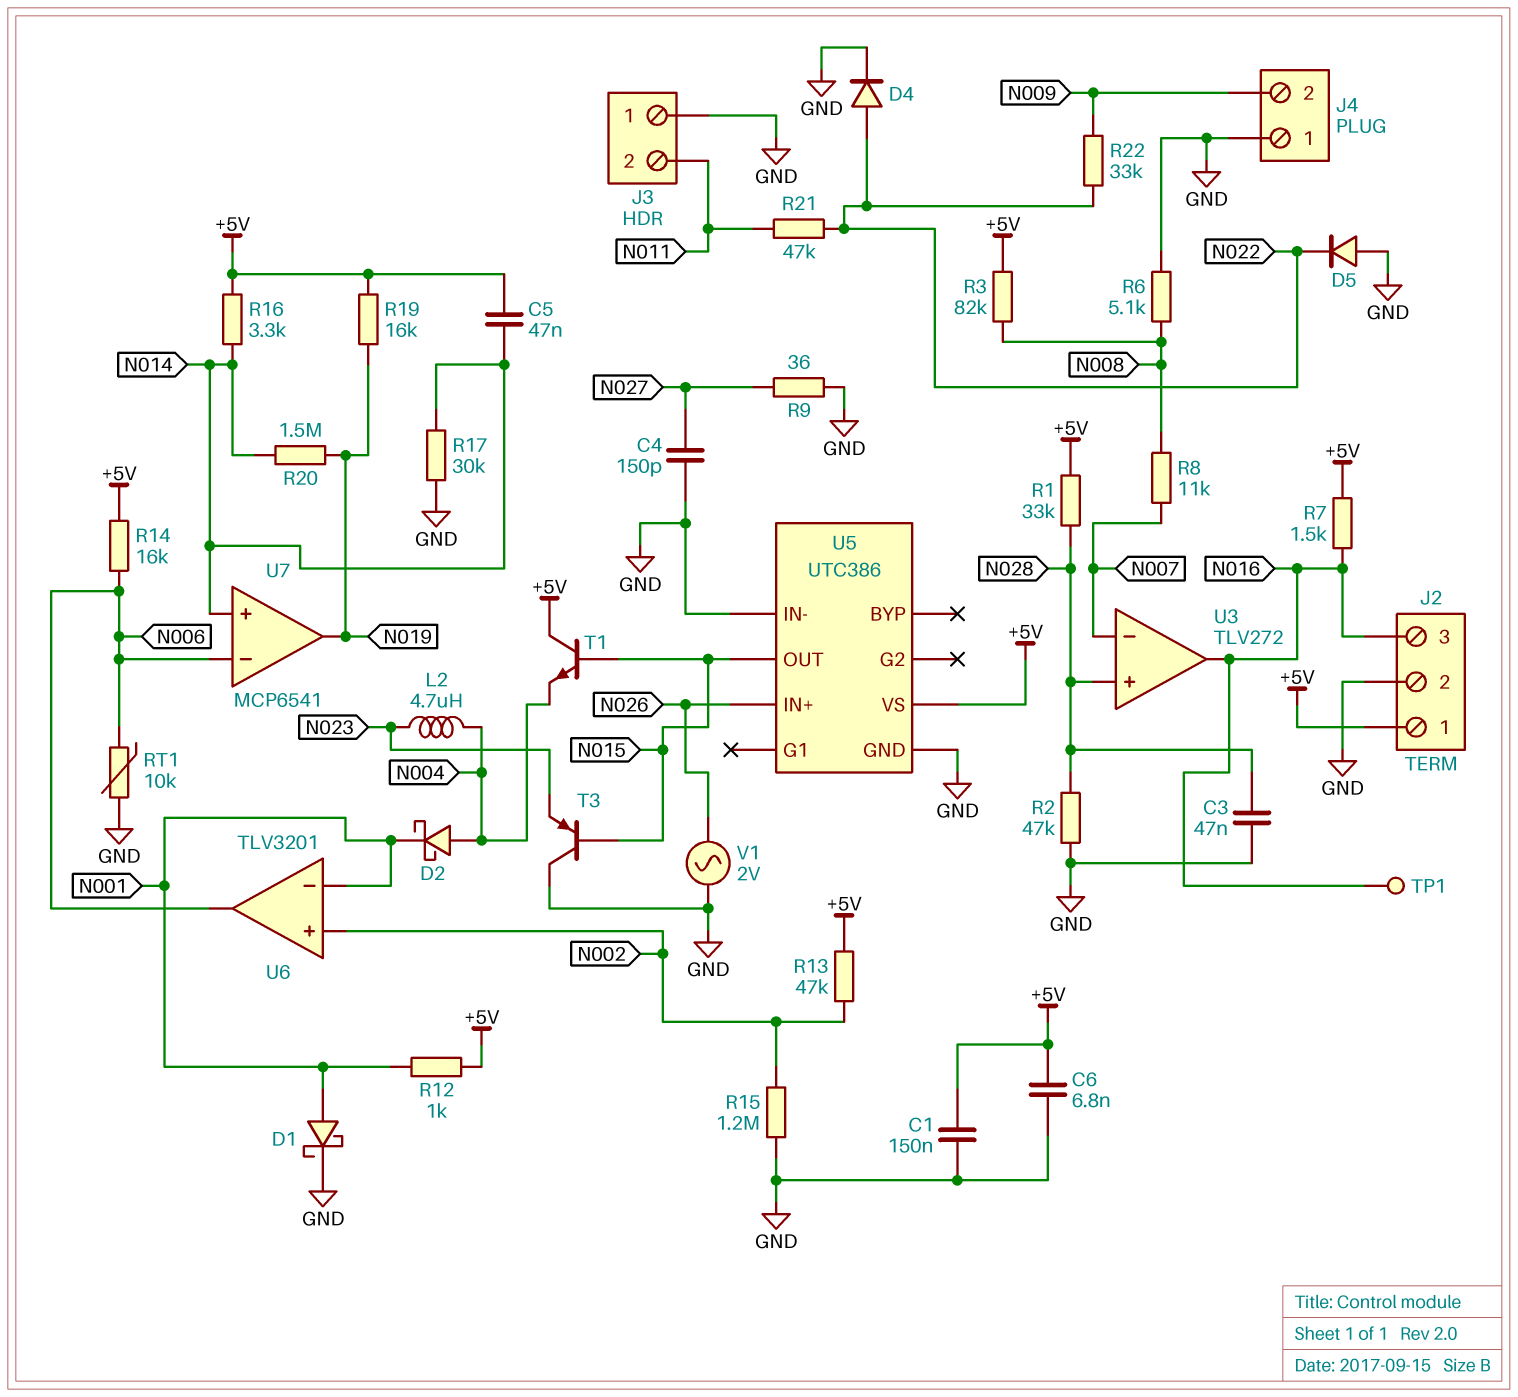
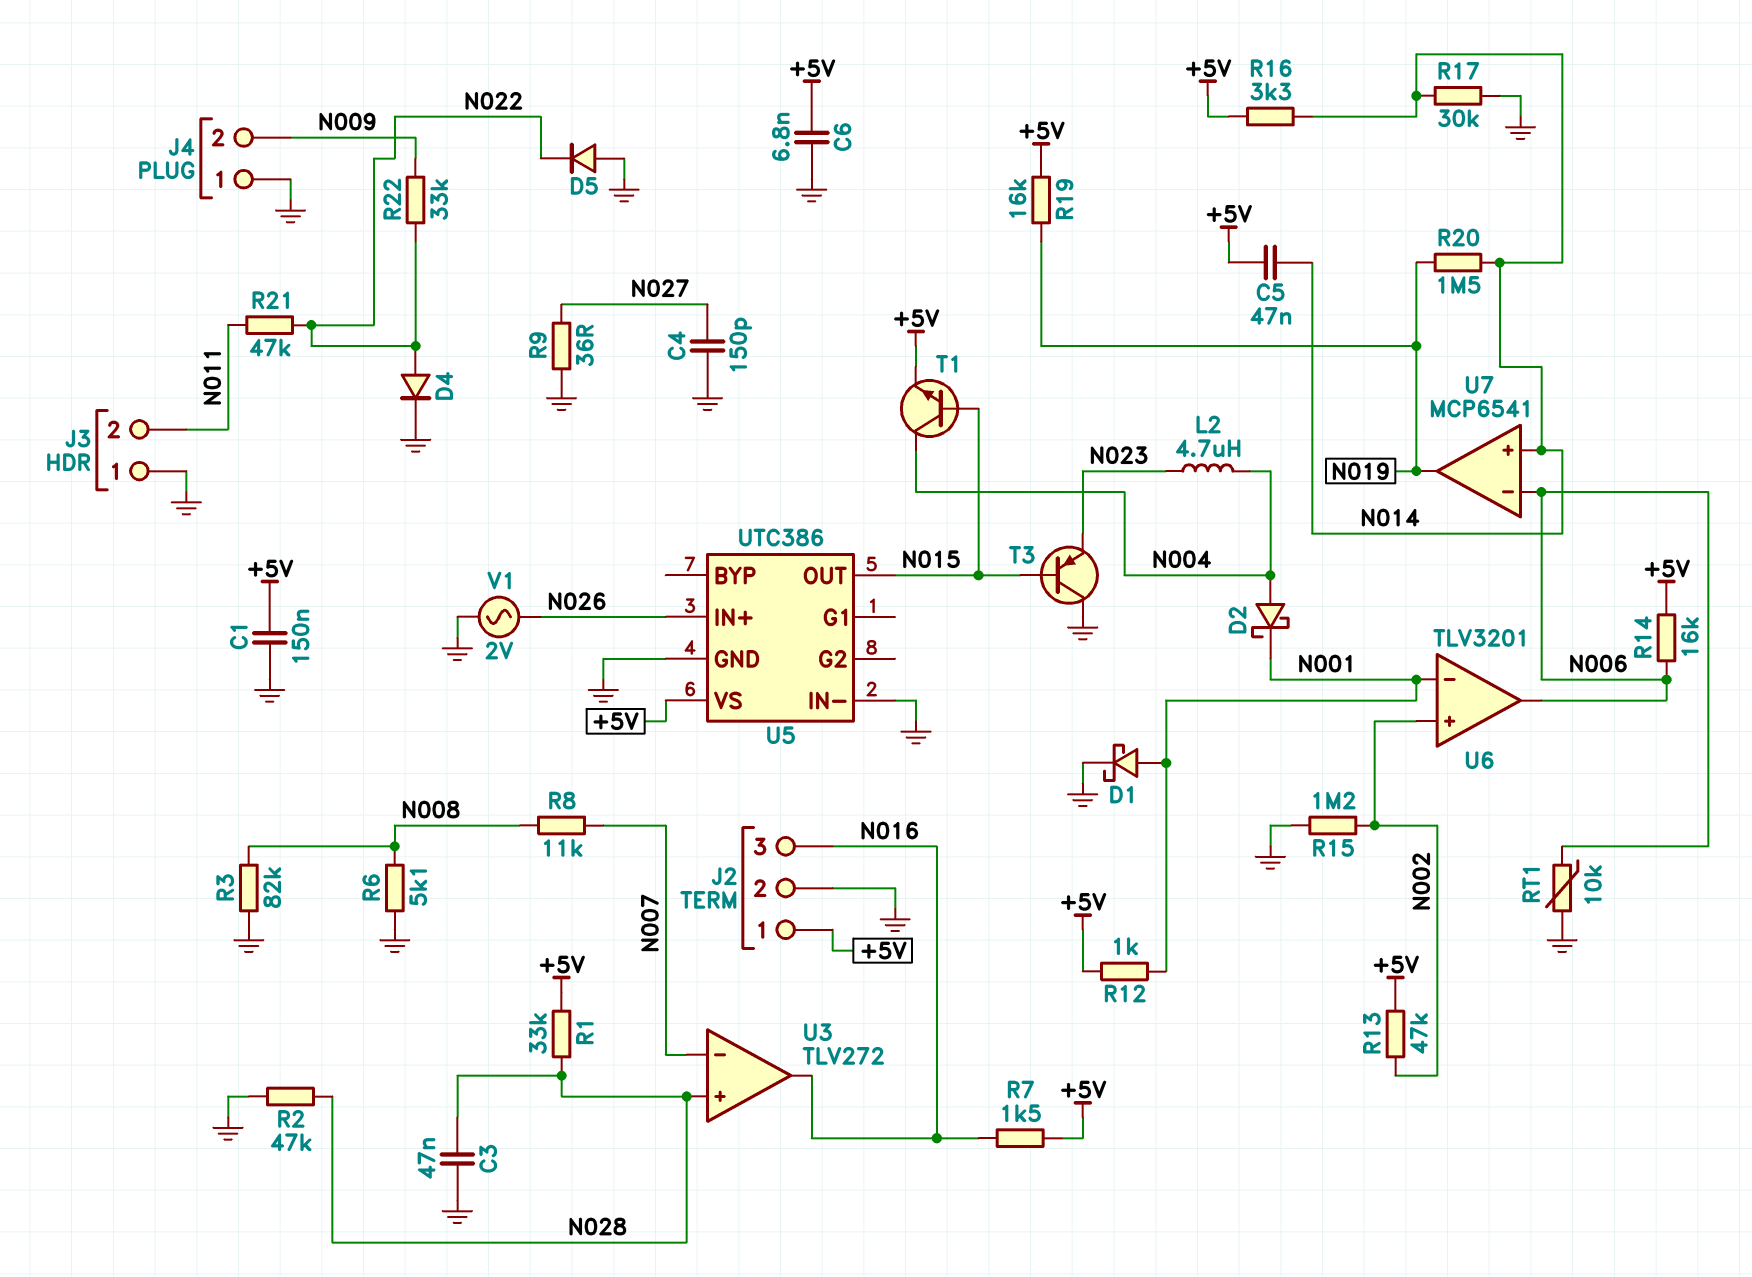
R3: 82k (+5V, N008) -> 82k (GND, N008)
T1: NPN (B N015, C +5V, E N004) -> NPN (B N015, C N004, E +5V)
TP1: test point (N016) -> none

